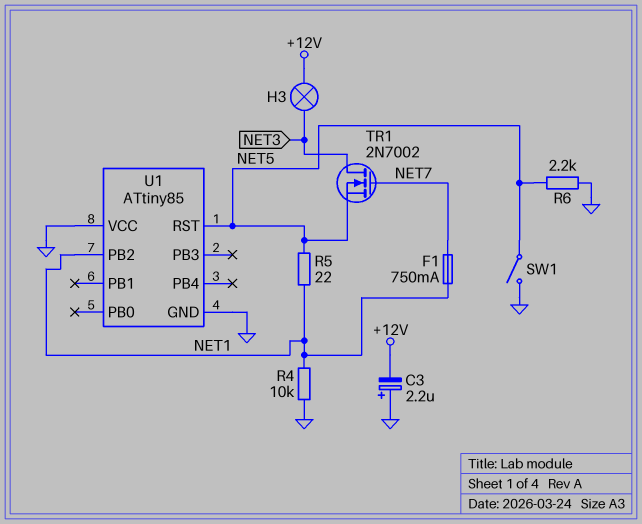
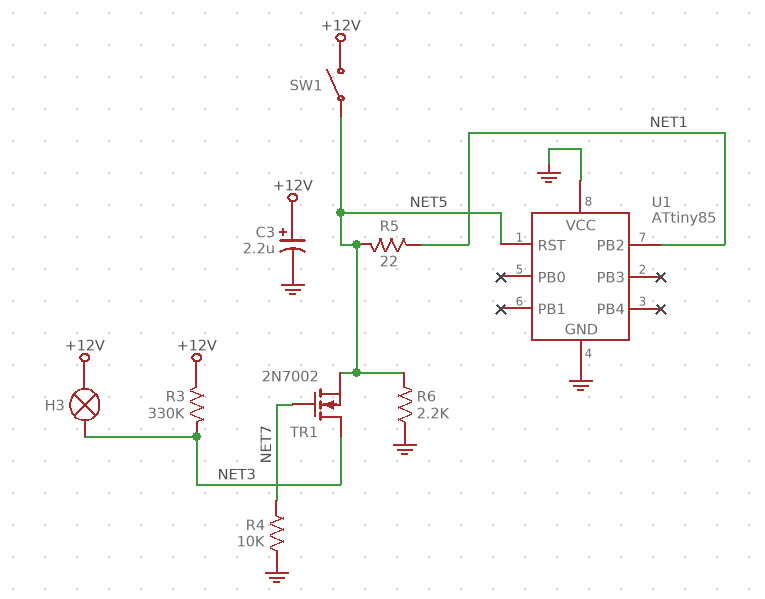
C3: 2.2uF (plus GND, minus +12V) -> 2.2uF (plus +12V, minus GND)
F1: 750mA (NET1, NET7) -> none
R3: none -> 330k (+12V, NET3)
R4: 10k (GND, NET1) -> 10k (GND, NET7)
SW1: switch (GND, NET5) -> switch (+12V, NET5)

